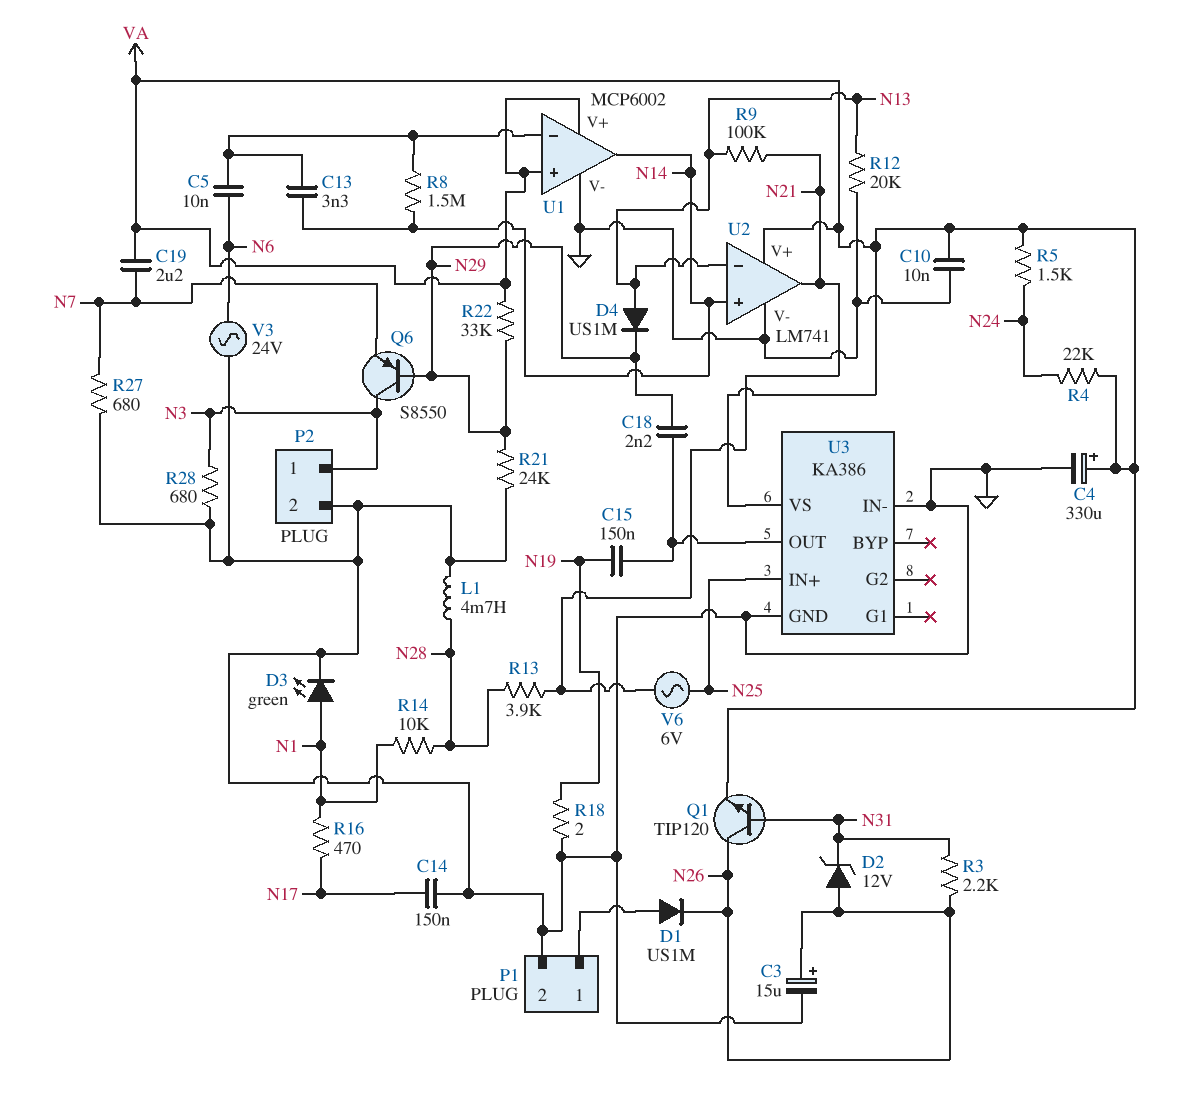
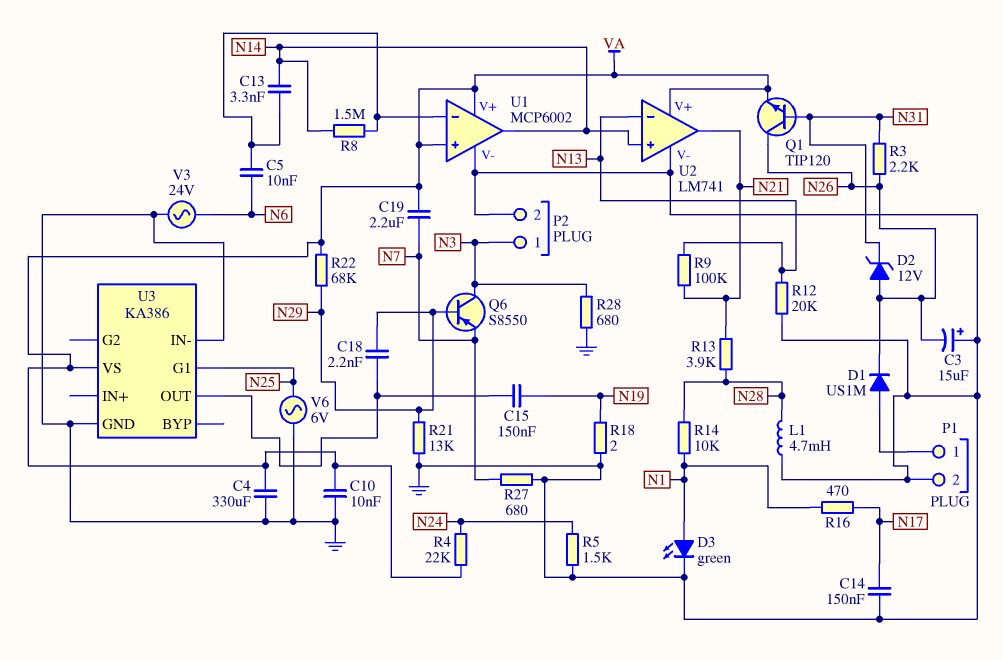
C3: 15uF (plus N26, minus GND) -> 15uF (plus GND, minus N26)
C4: 330uF (plus VA, minus GND) -> 330uF (GND, VA)
D4: diode US1M (A N13, K N29) -> none
R5: 1.5k (N24, VA) -> 1.5k (GND, N24)
R21: 24k (GND, N29) -> 13k (GND, N29)
R22: 33k (N29, VA) -> 68k (N29, VA)
U3 pin G1: none -> N25
U3 pin IN+: N25 -> none
V6: AC 6V (N21, N25) -> AC 6V (GND, N25)

